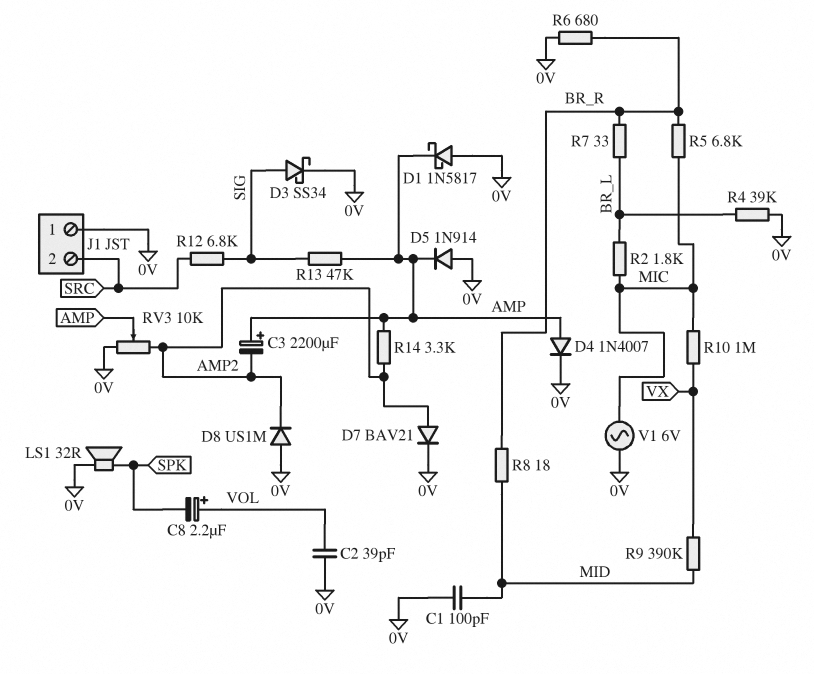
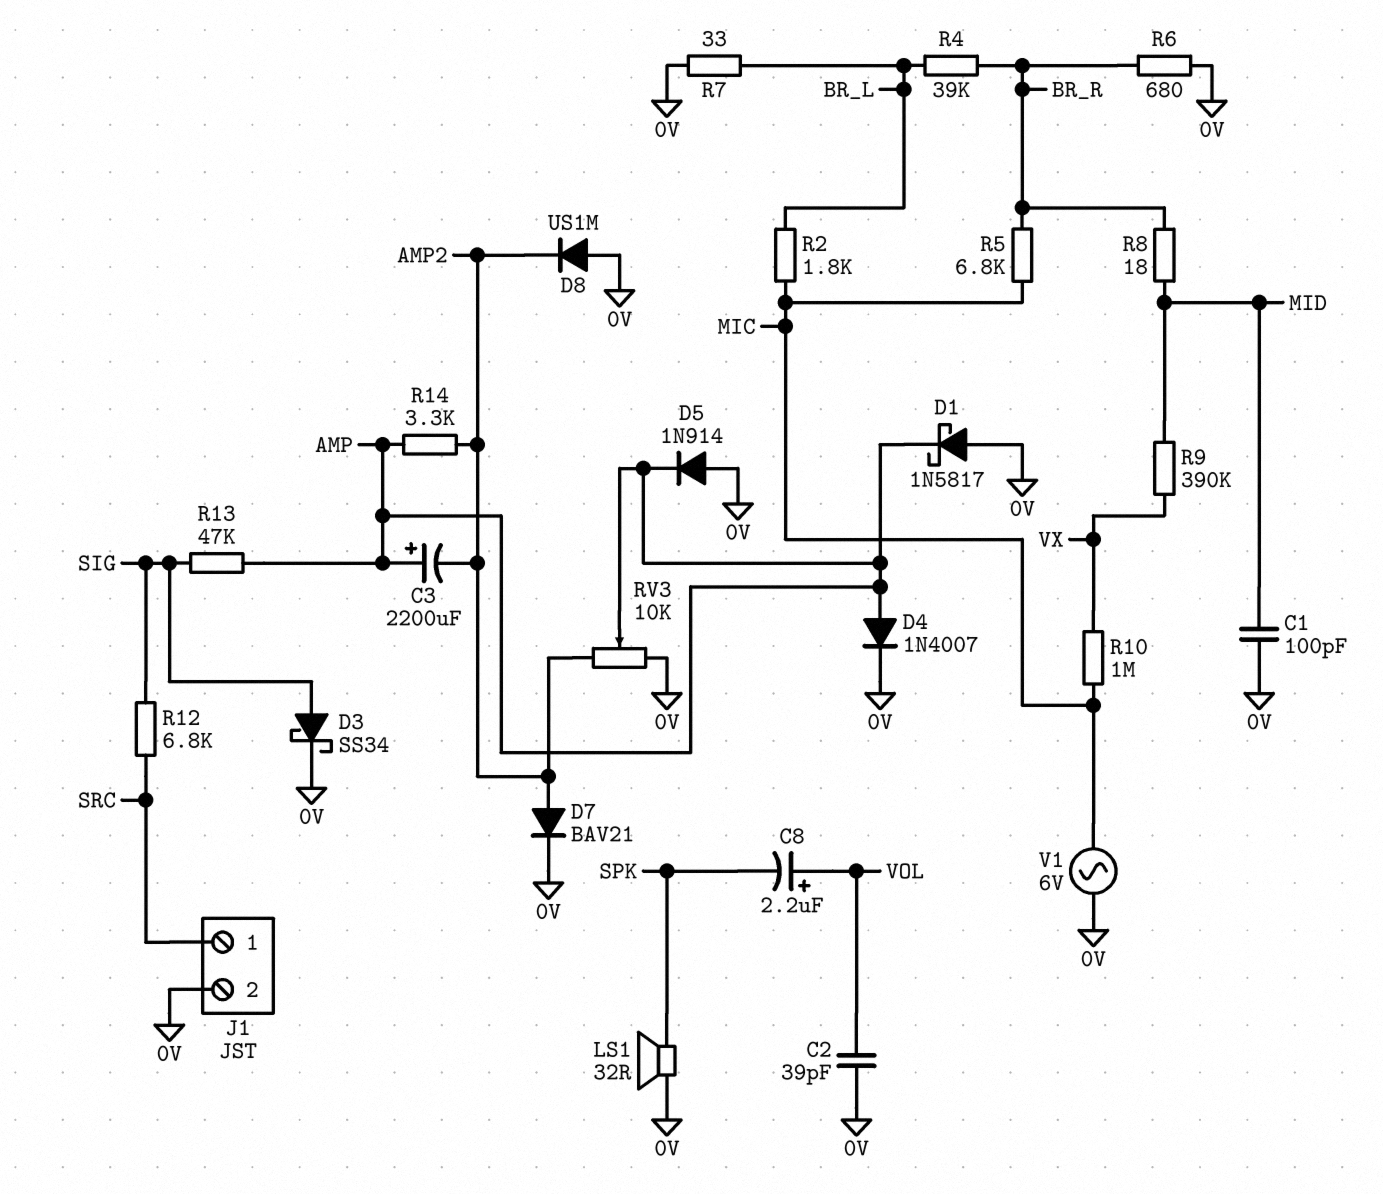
J1 pin 1: 0V -> SRC
J1 pin 2: SRC -> 0V
R4: 39k (0V, BR_L) -> 39k (BR_L, BR_R)
R7: 33 (BR_L, BR_R) -> 33 (0V, BR_L)

